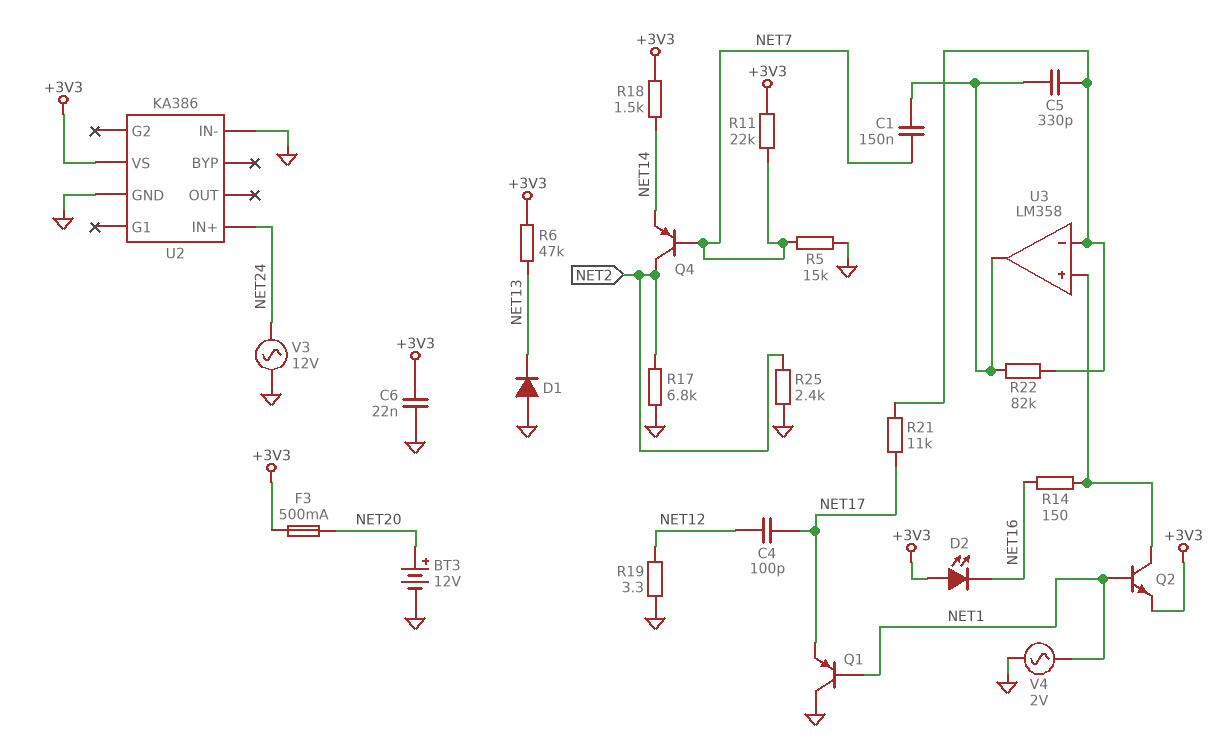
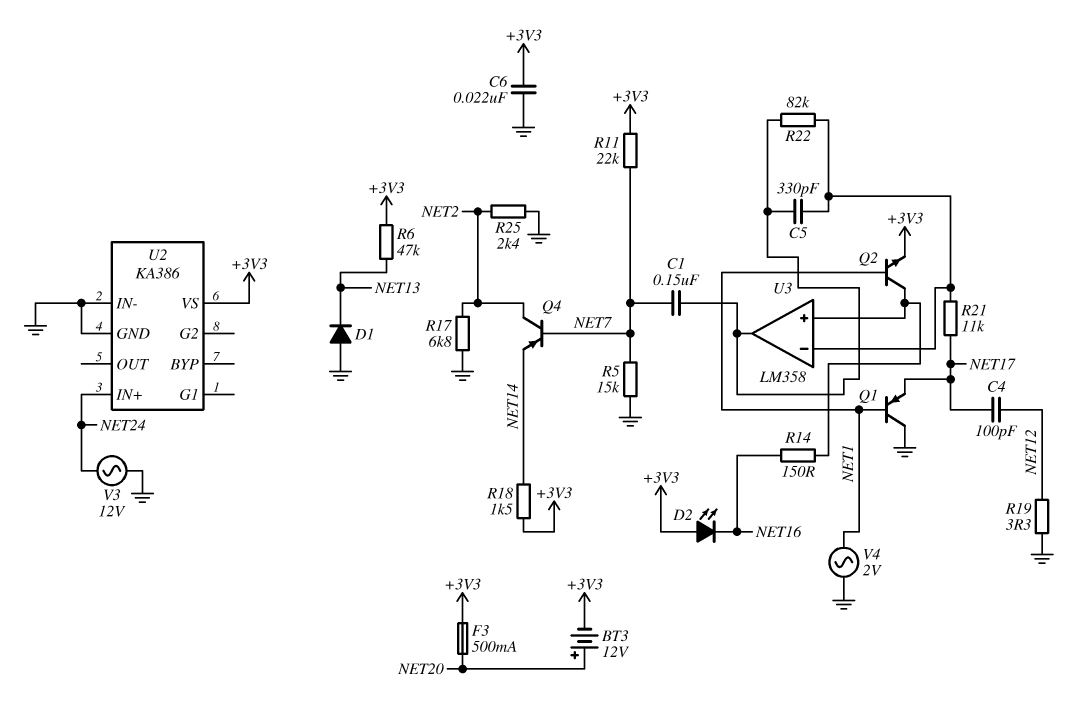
BT3: 12V (plus NET20, minus GND) -> 12V (plus NET20, minus +3V3)

